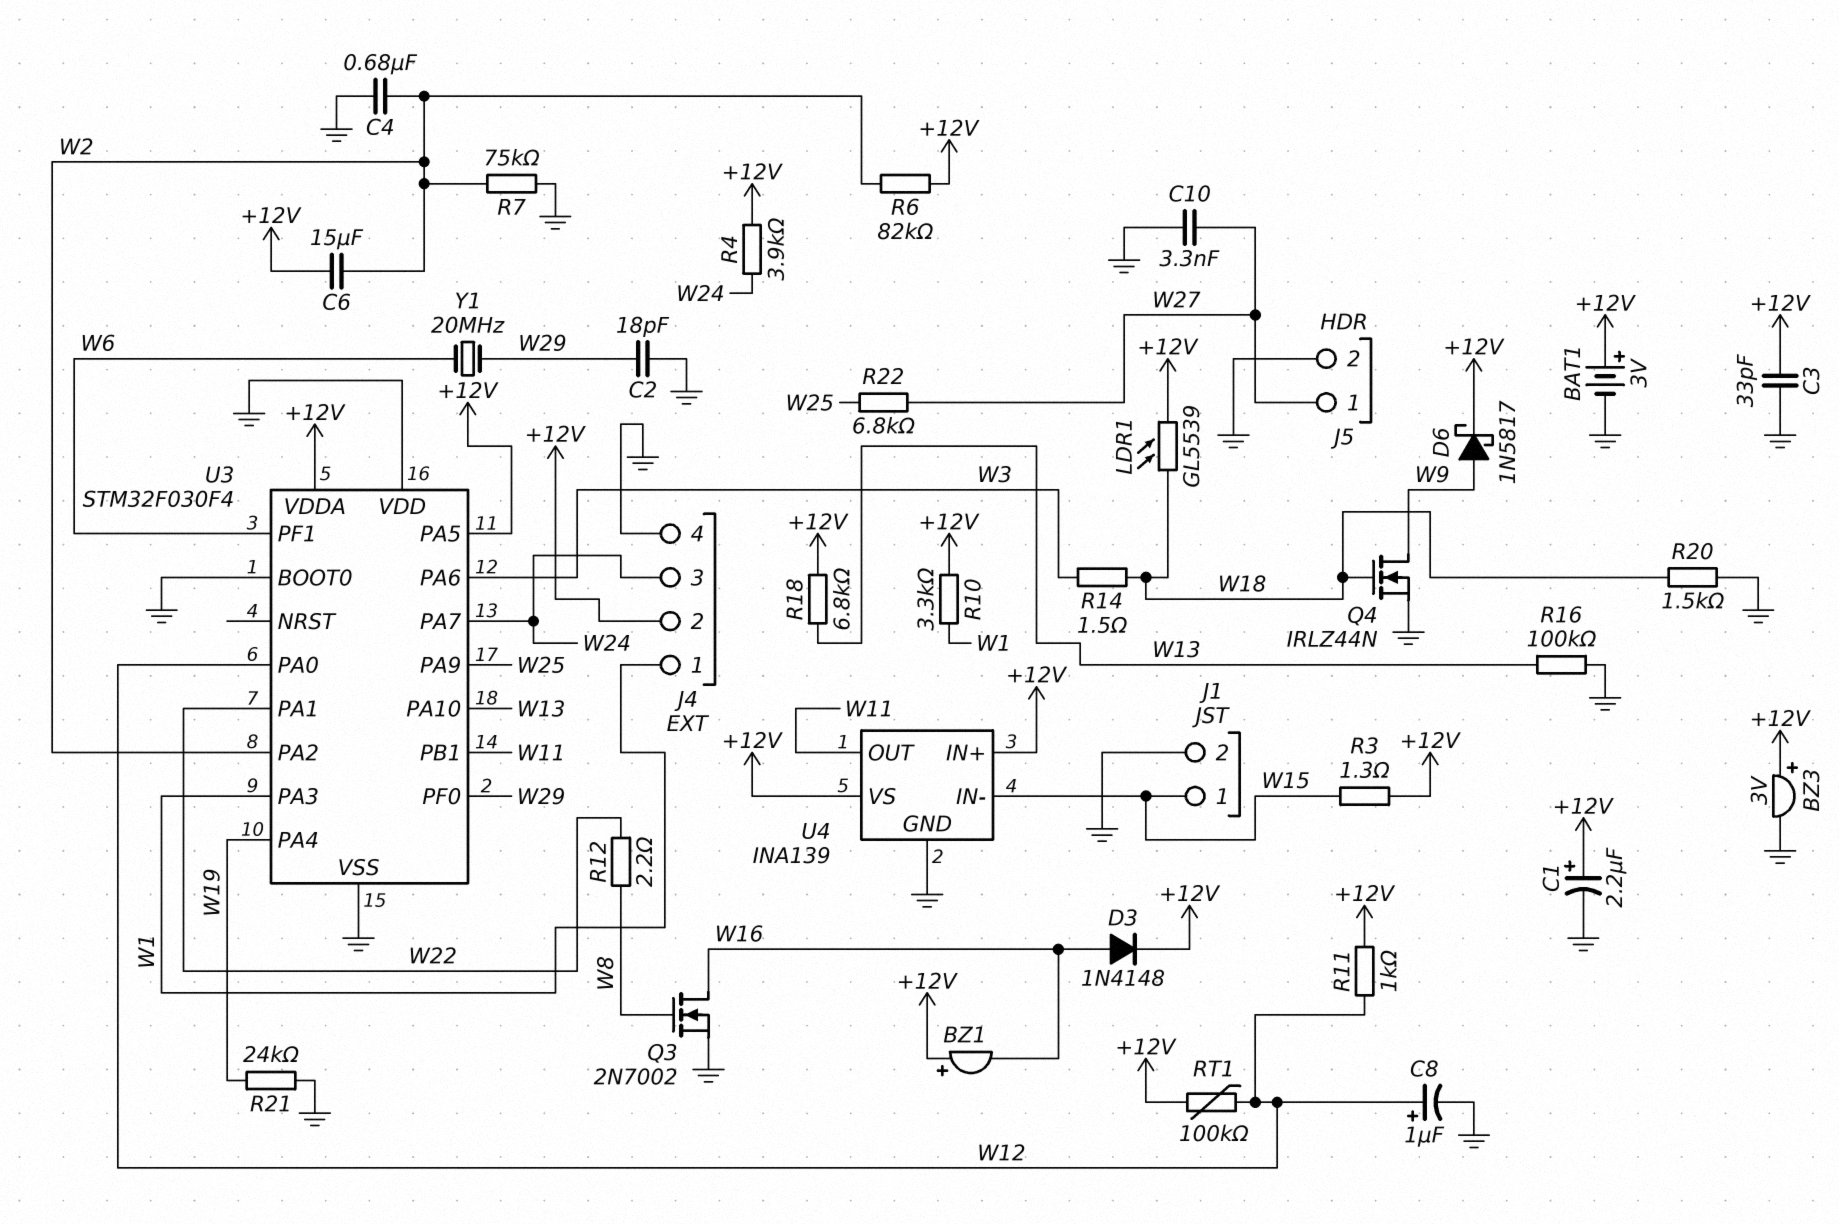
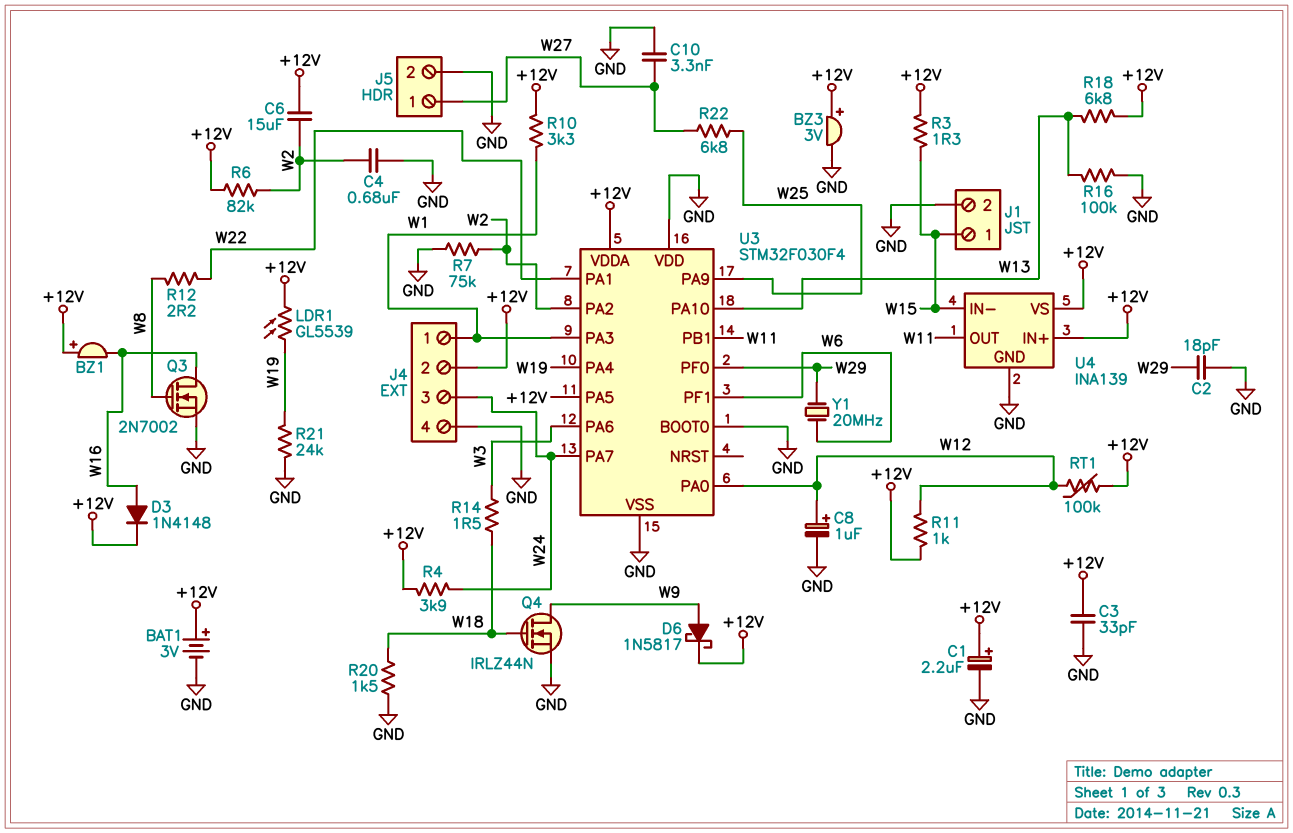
LDR1: GL5539 (+12V, W18) -> GL5539 (+12V, W19)

